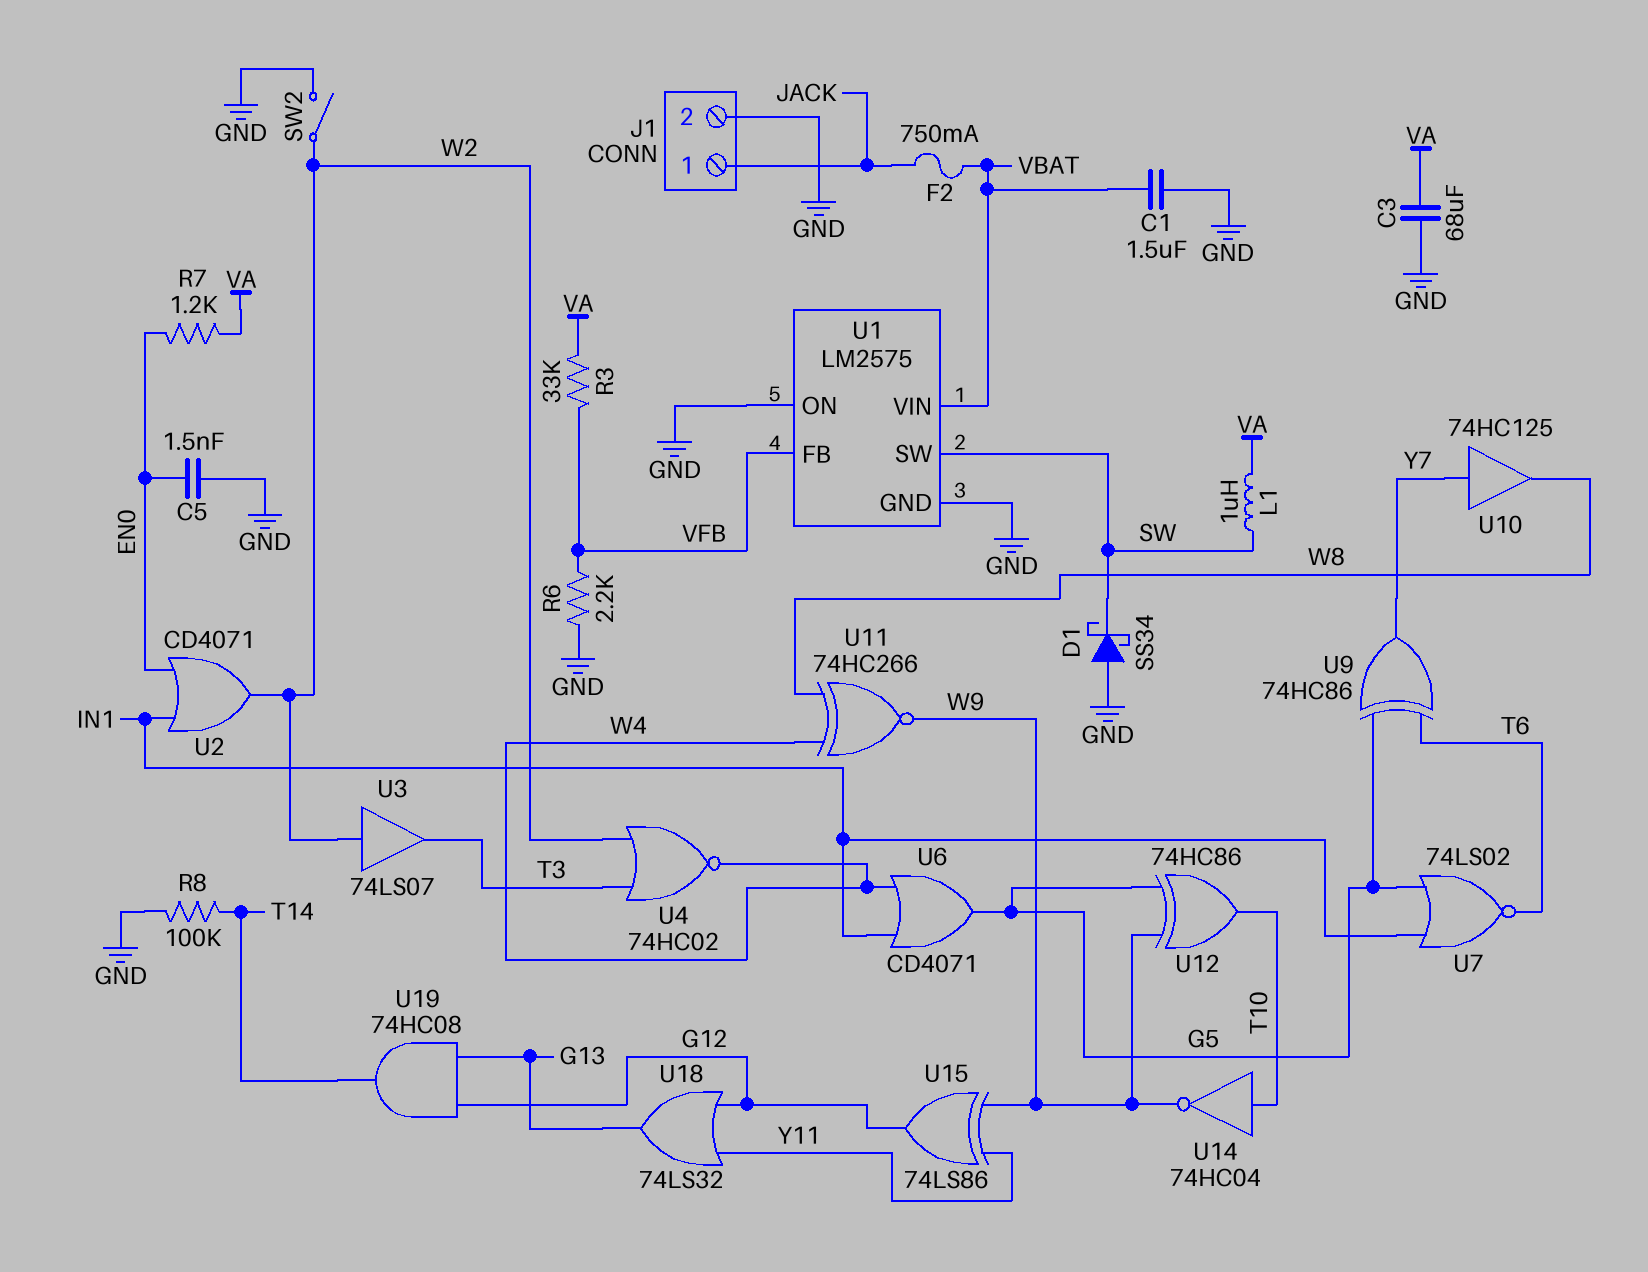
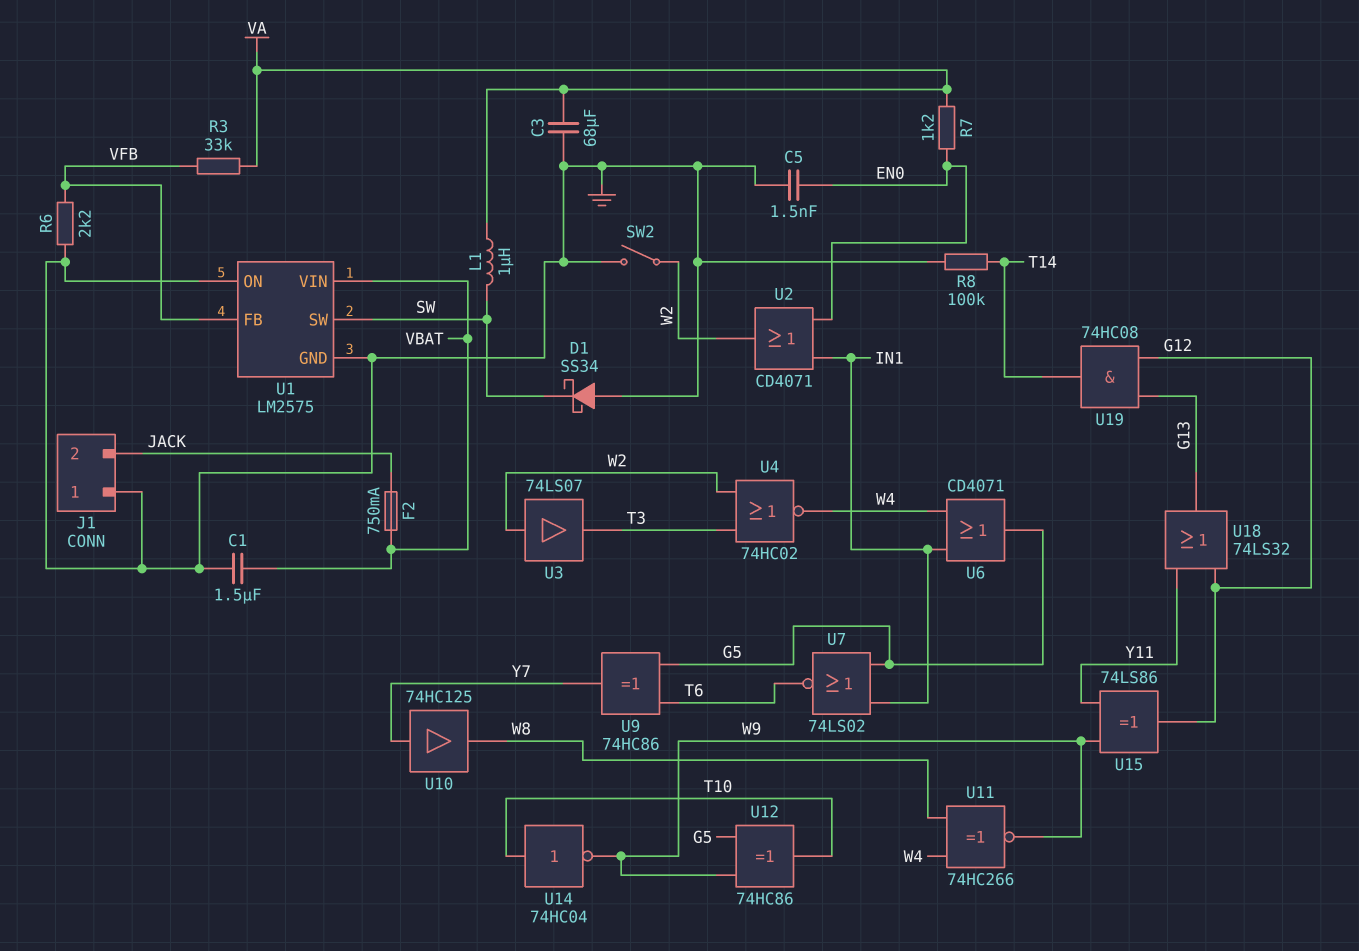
J1 pin 1: JACK -> GND
J1 pin 2: GND -> JACK

